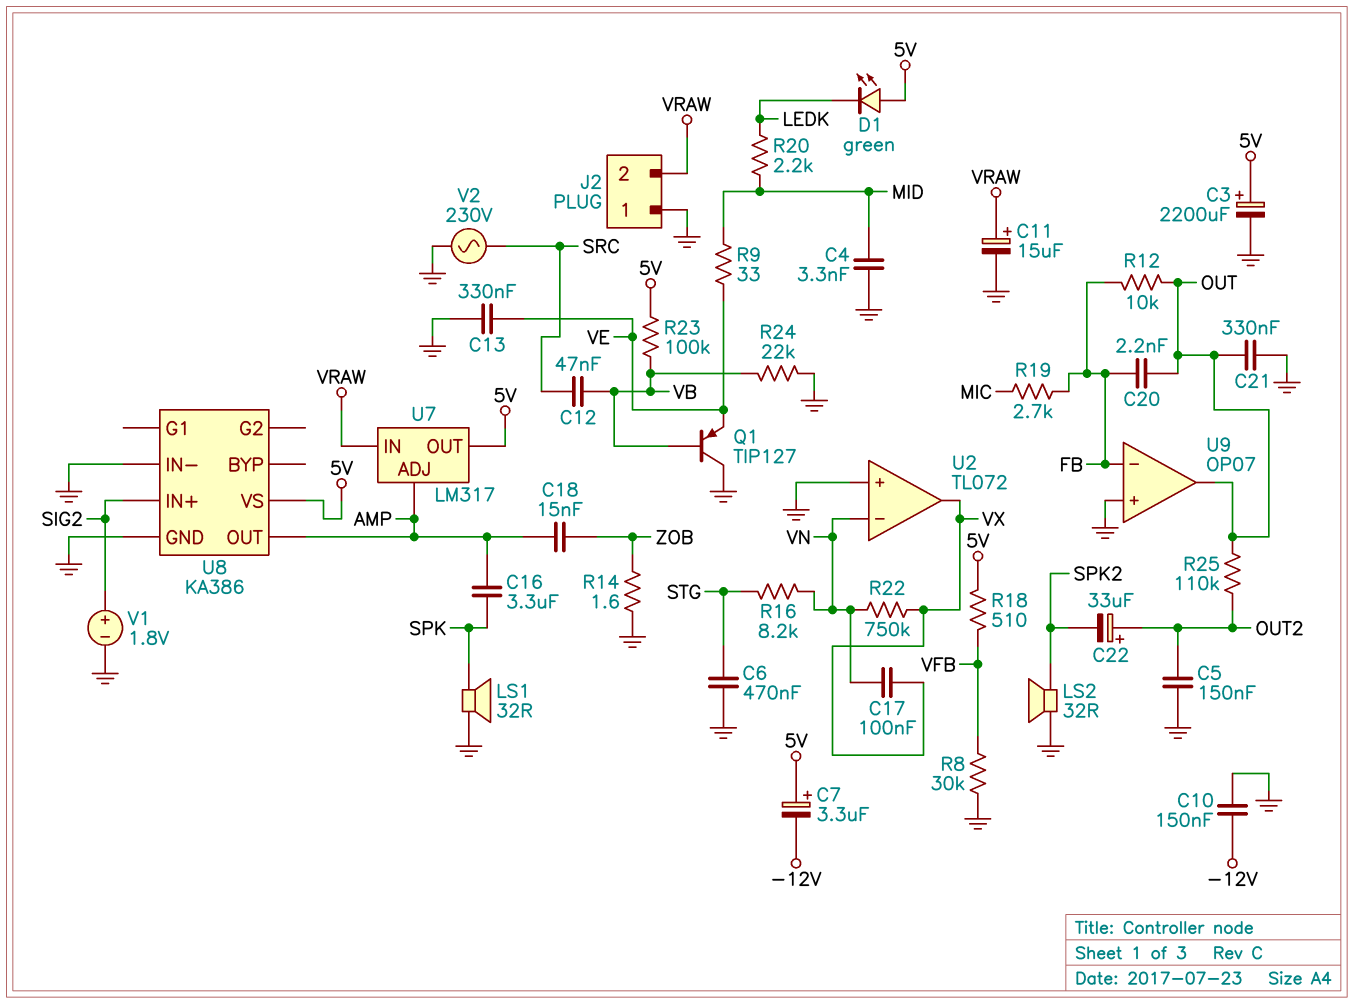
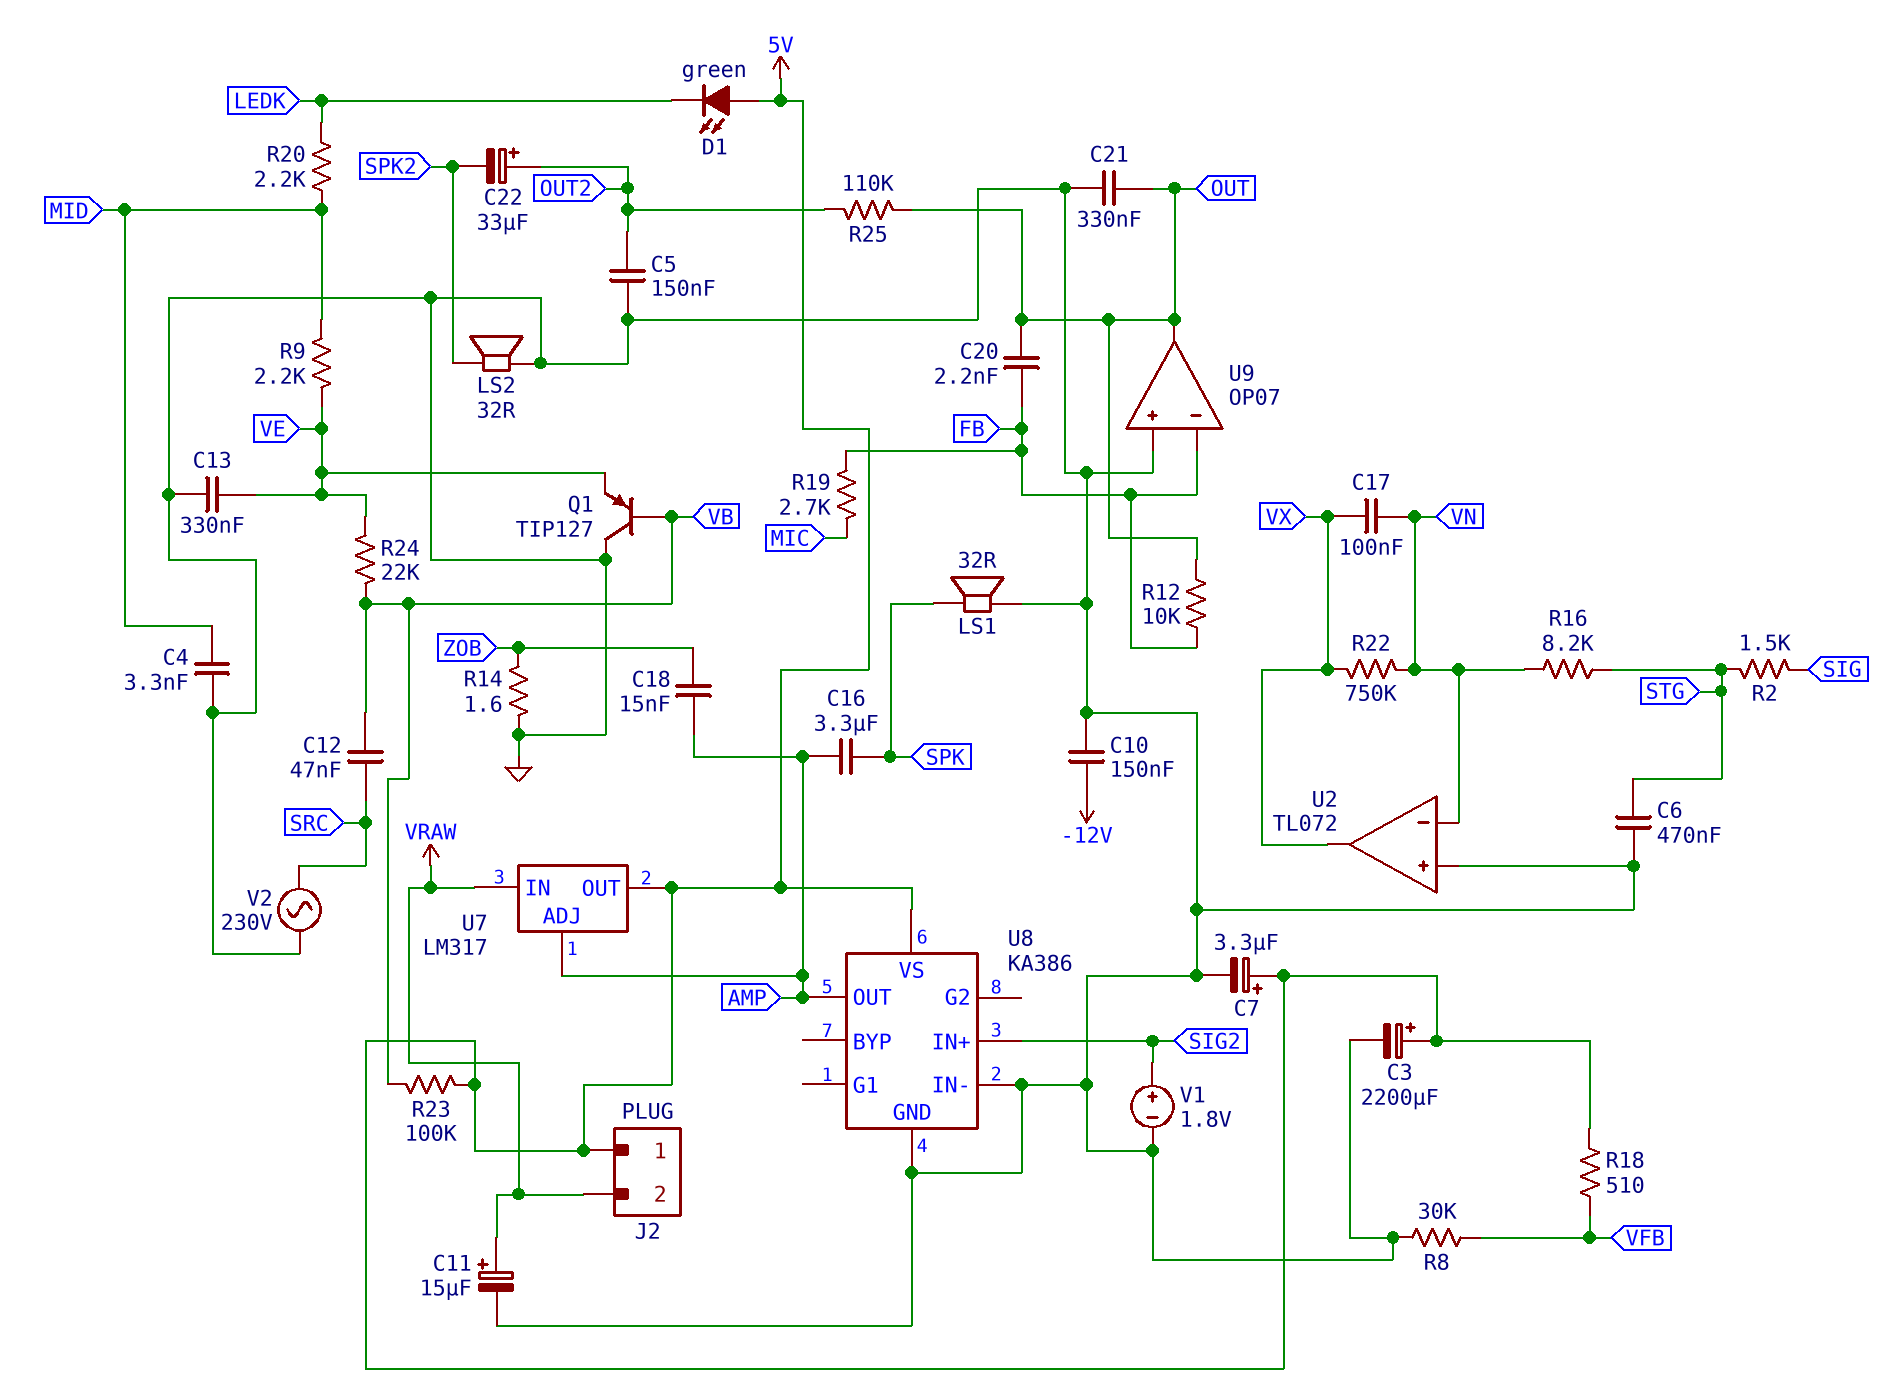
C7: 3.3uF (plus 5V, minus -12V) -> 3.3uF (plus 5V, minus GND)
J2 pin 1: GND -> 5V
R2: none -> 1.5k (SIG, STG)
R9: 33 (MID, VE) -> 2.2k (MID, VE)
R24: 22k (GND, VB) -> 22k (VB, VE)

